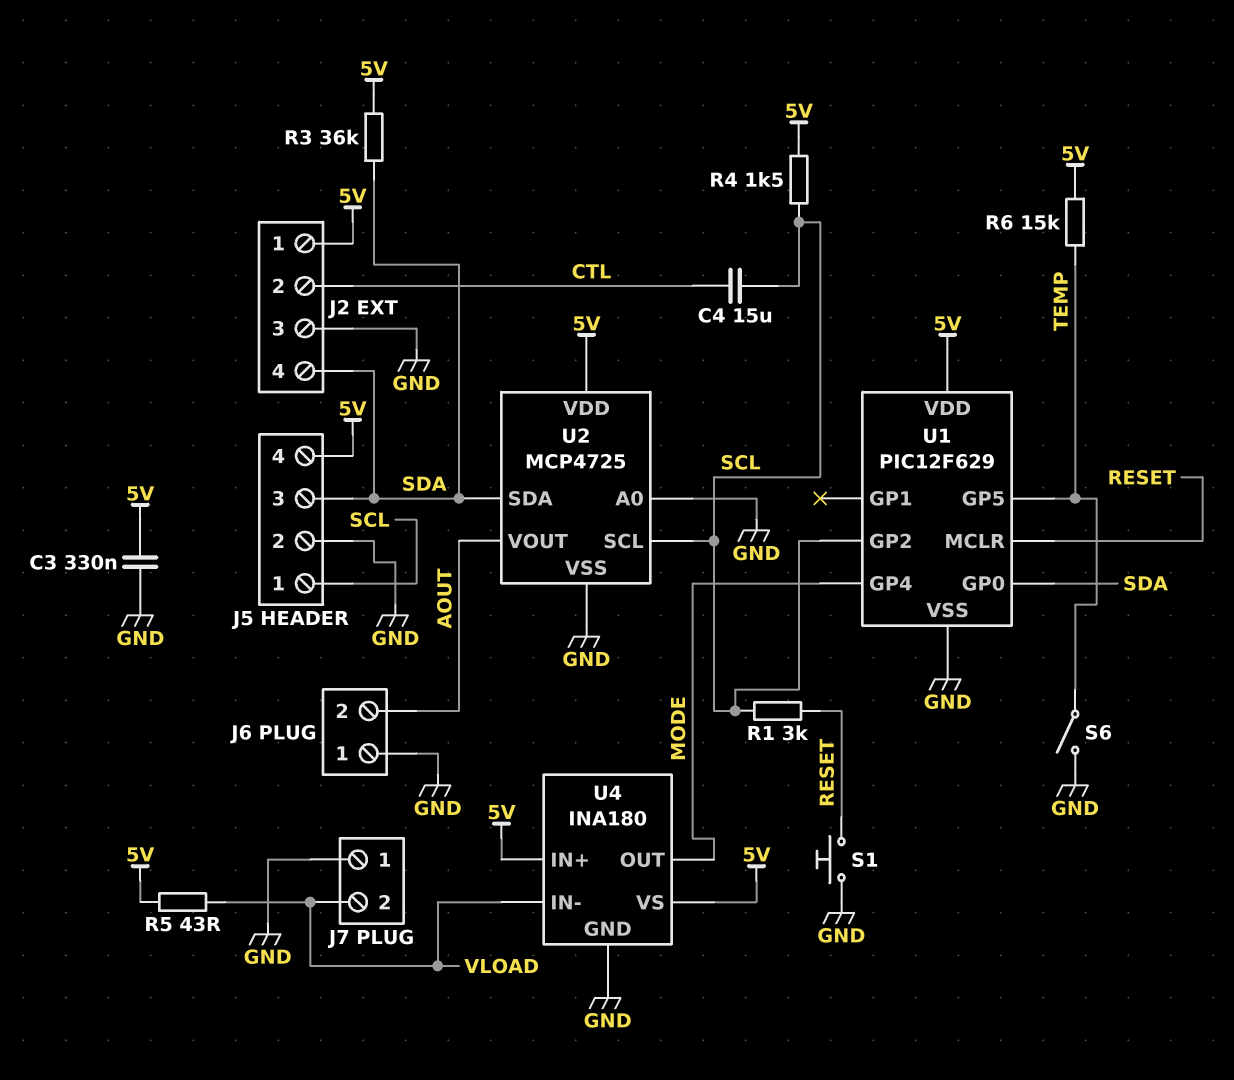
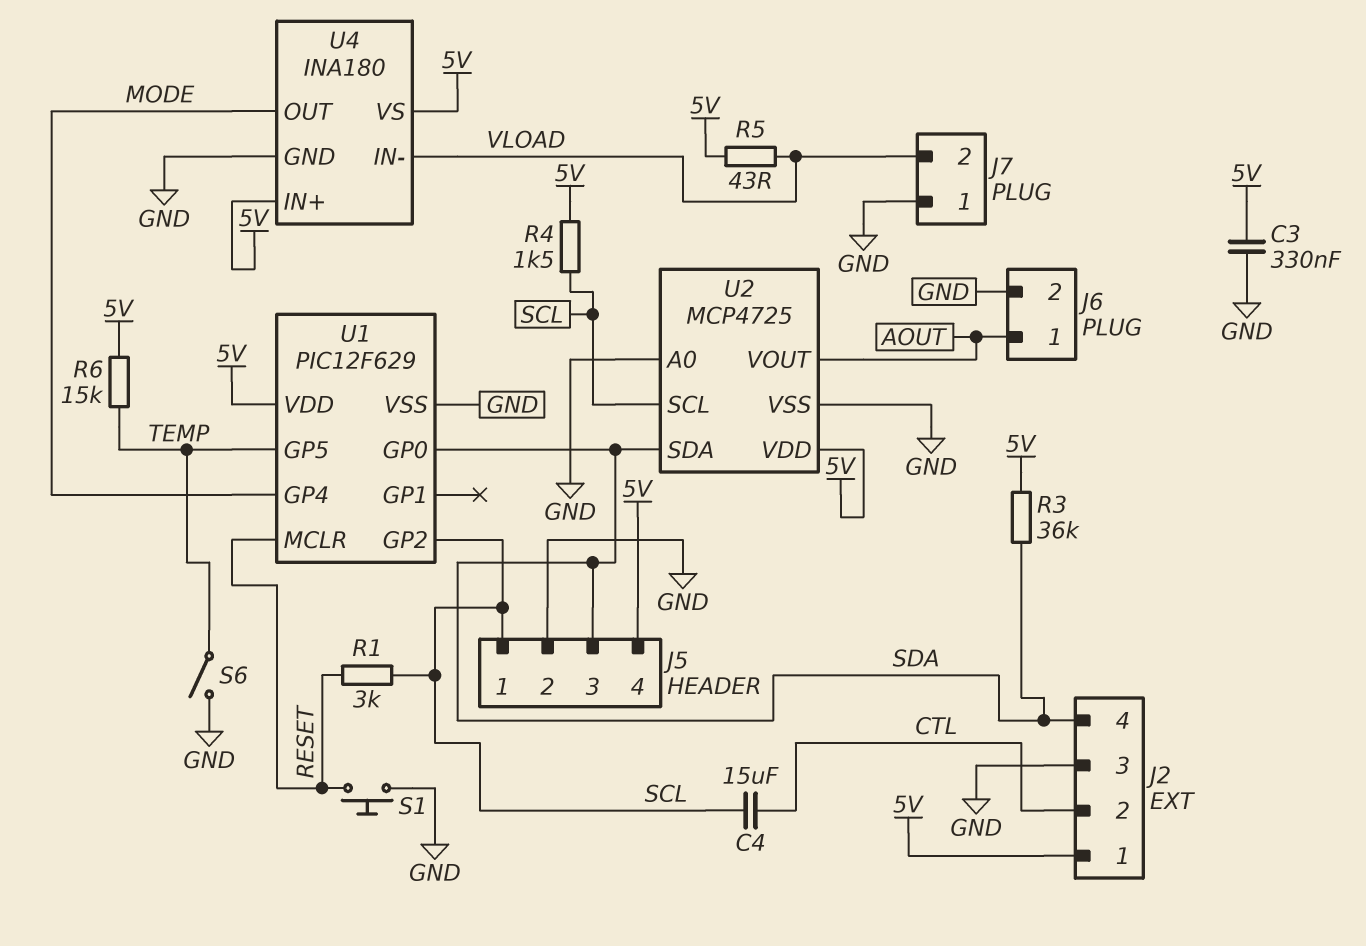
J6 pin 1: GND -> AOUT
J6 pin 2: AOUT -> GND

